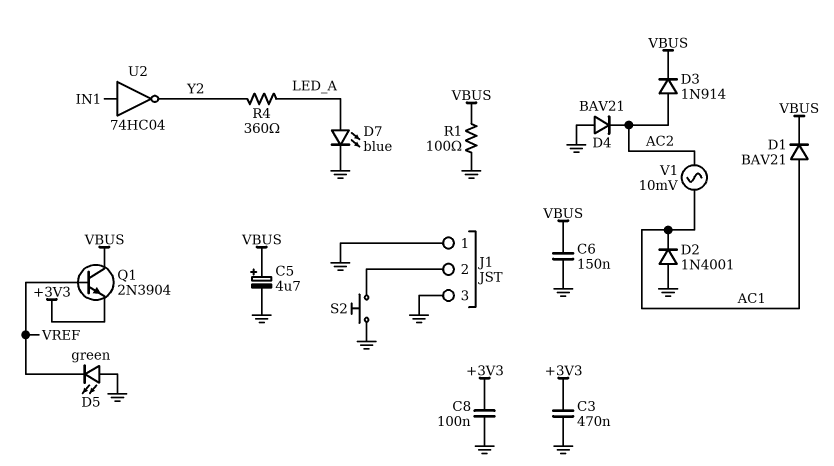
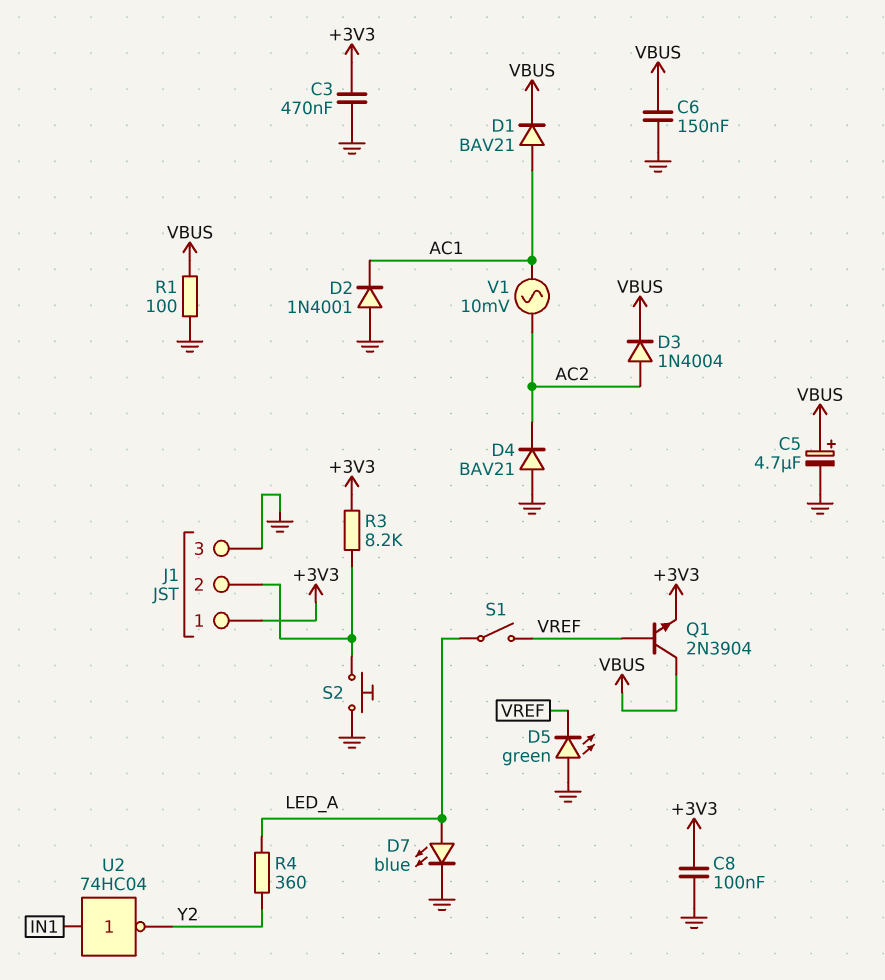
D3: diode 1N914 (A AC2, K VBUS) -> diode 1N4004 (A AC2, K VBUS)
J1 pin 1: GND -> +3V3
R3: none -> 8.2k (+3V3, J1/2)
S1: none -> switch (LED_A, VREF)

